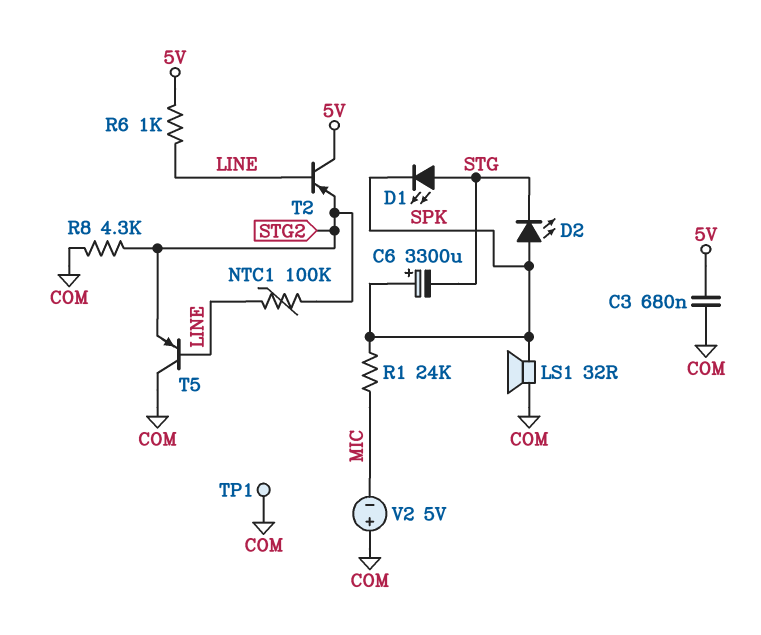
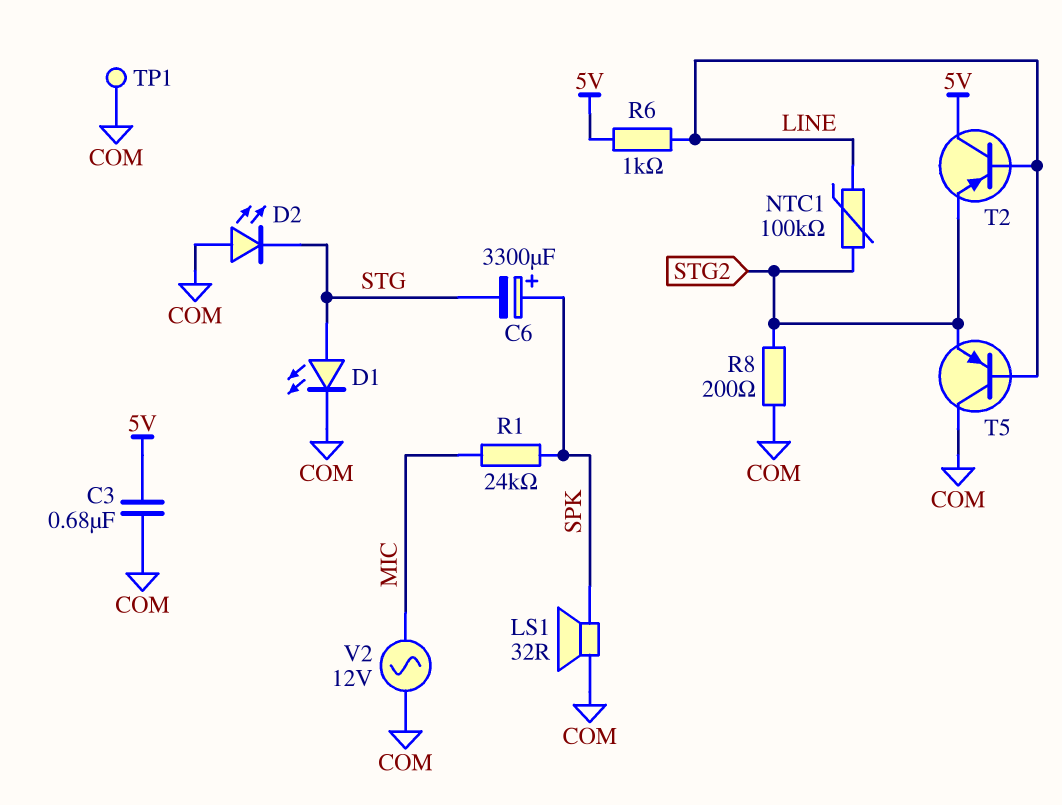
D1: LED (A STG, K SPK) -> LED (A STG, K COM)
D2: LED (A SPK, K STG) -> LED (A COM, K STG)
R8: 4.3k (COM, STG2) -> 200 (COM, STG2)
V2: 5V (plus COM, minus MIC) -> AC 12V (COM, MIC)

